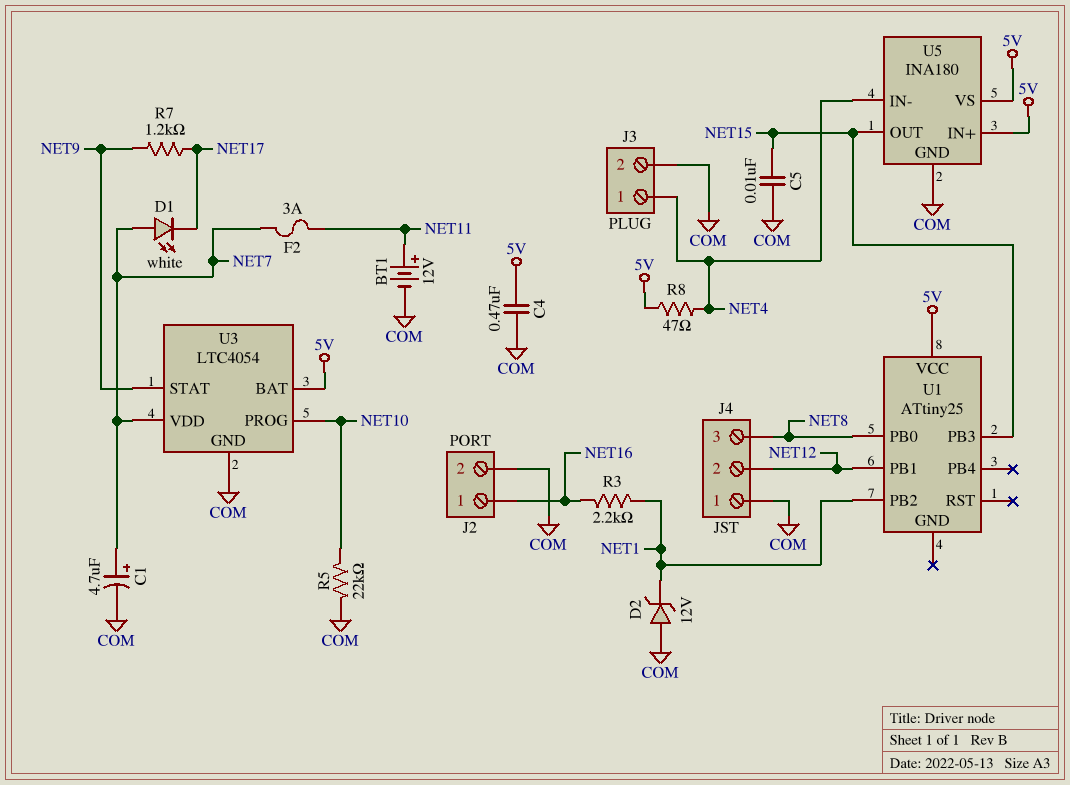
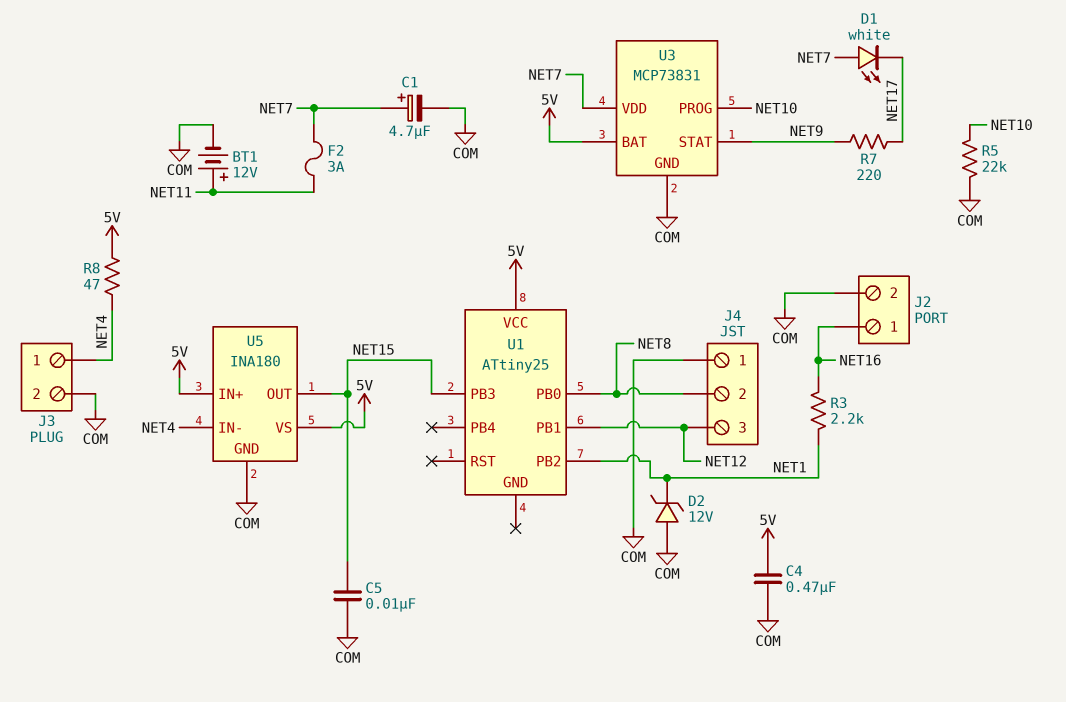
J4 pin 2: NET12 -> NET8
J4 pin 3: NET8 -> NET12
R7: 1.2k (NET9, NET17) -> 220 (NET9, NET17)
U3: LTC4054 -> MCP73831

